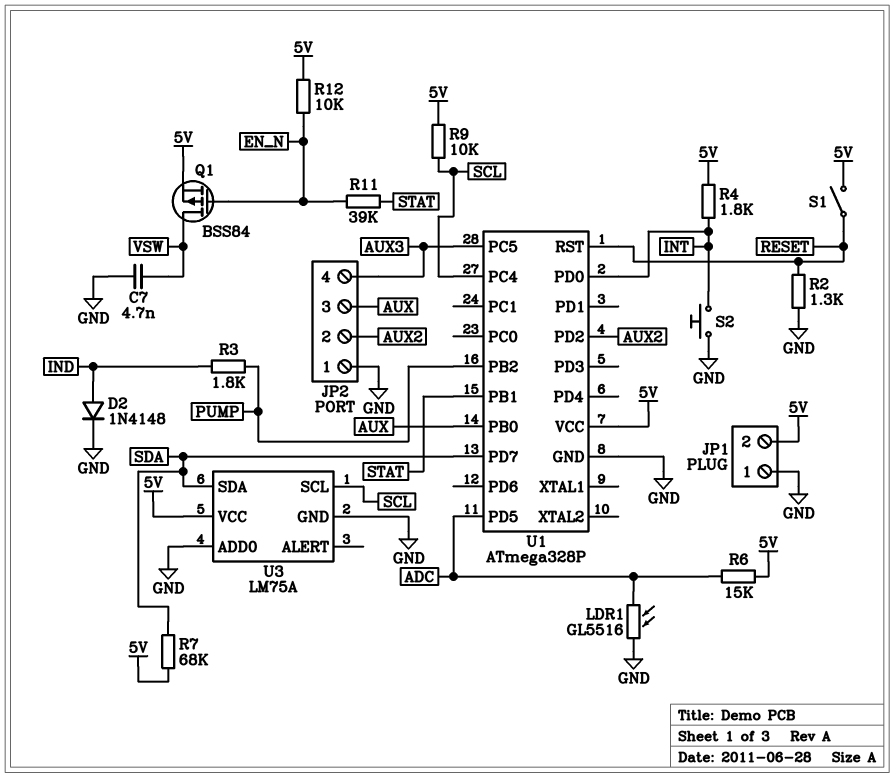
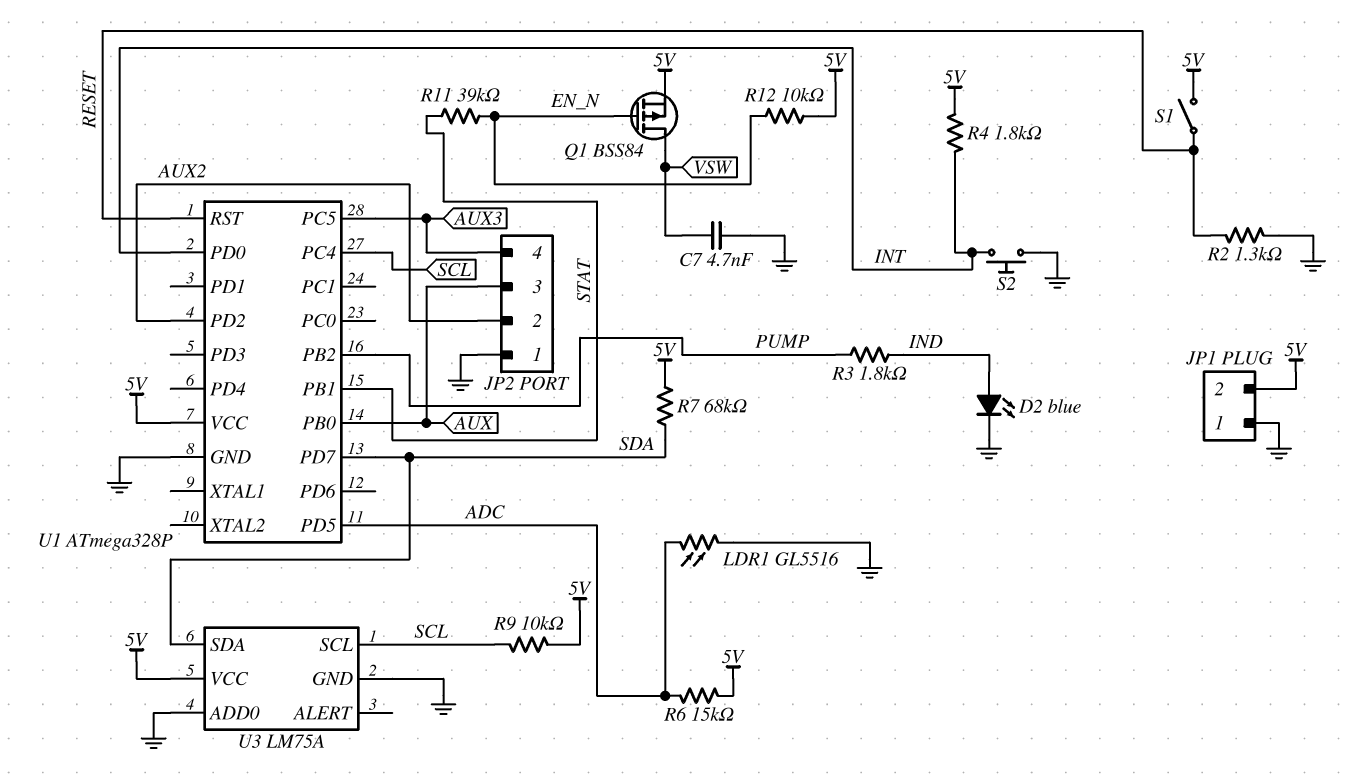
D2: diode 1N4148 (A IND, K GND) -> LED blue (A IND, K GND)

